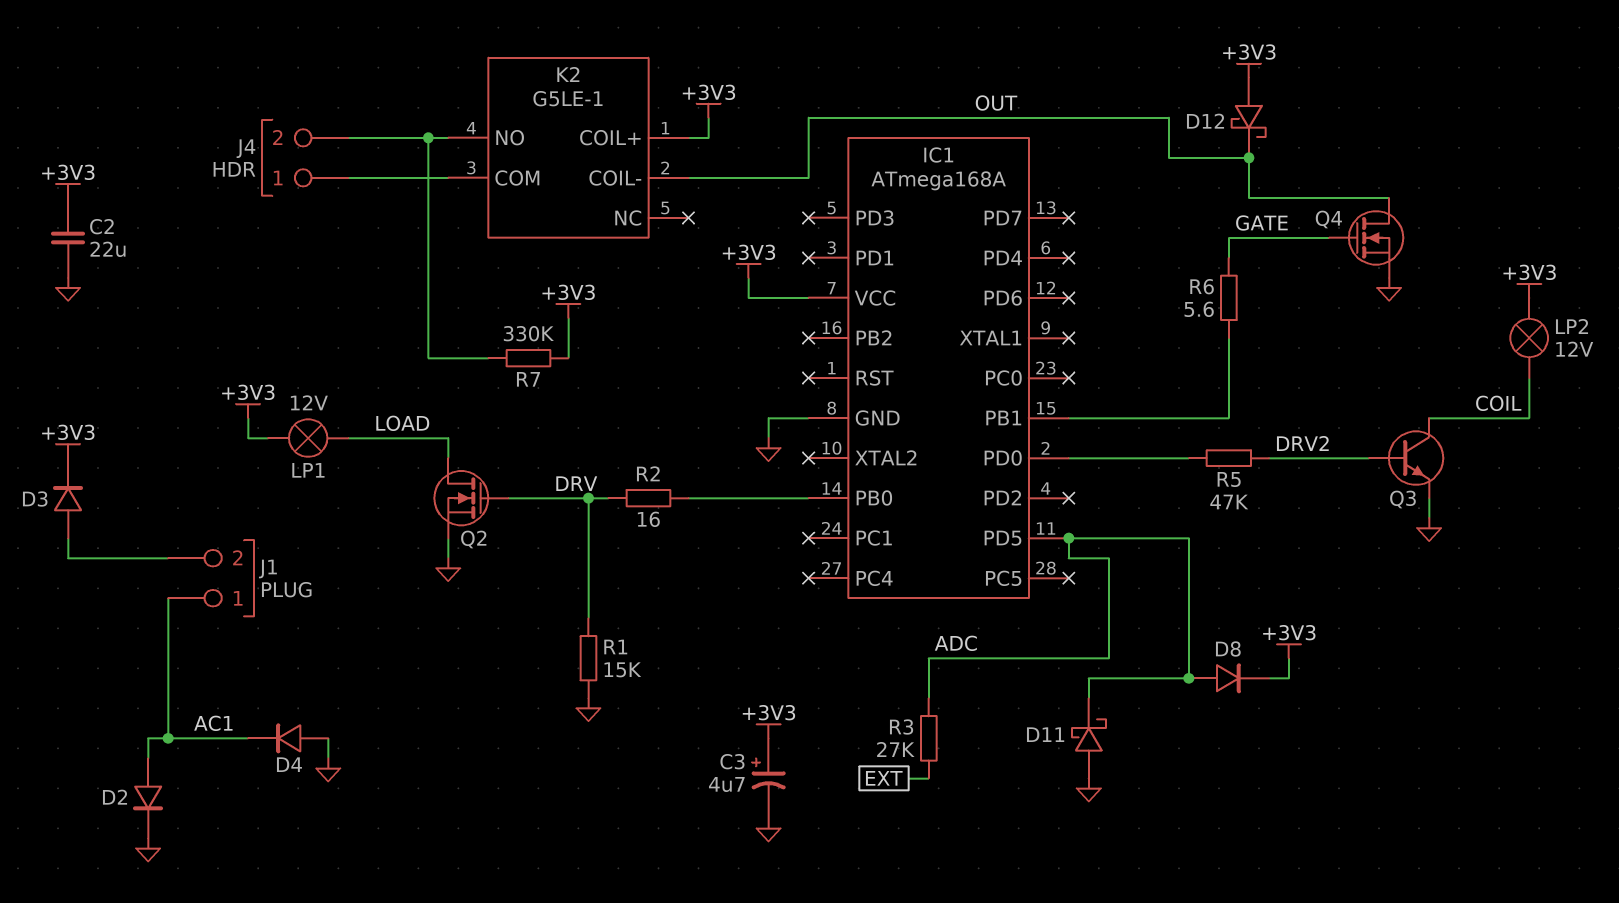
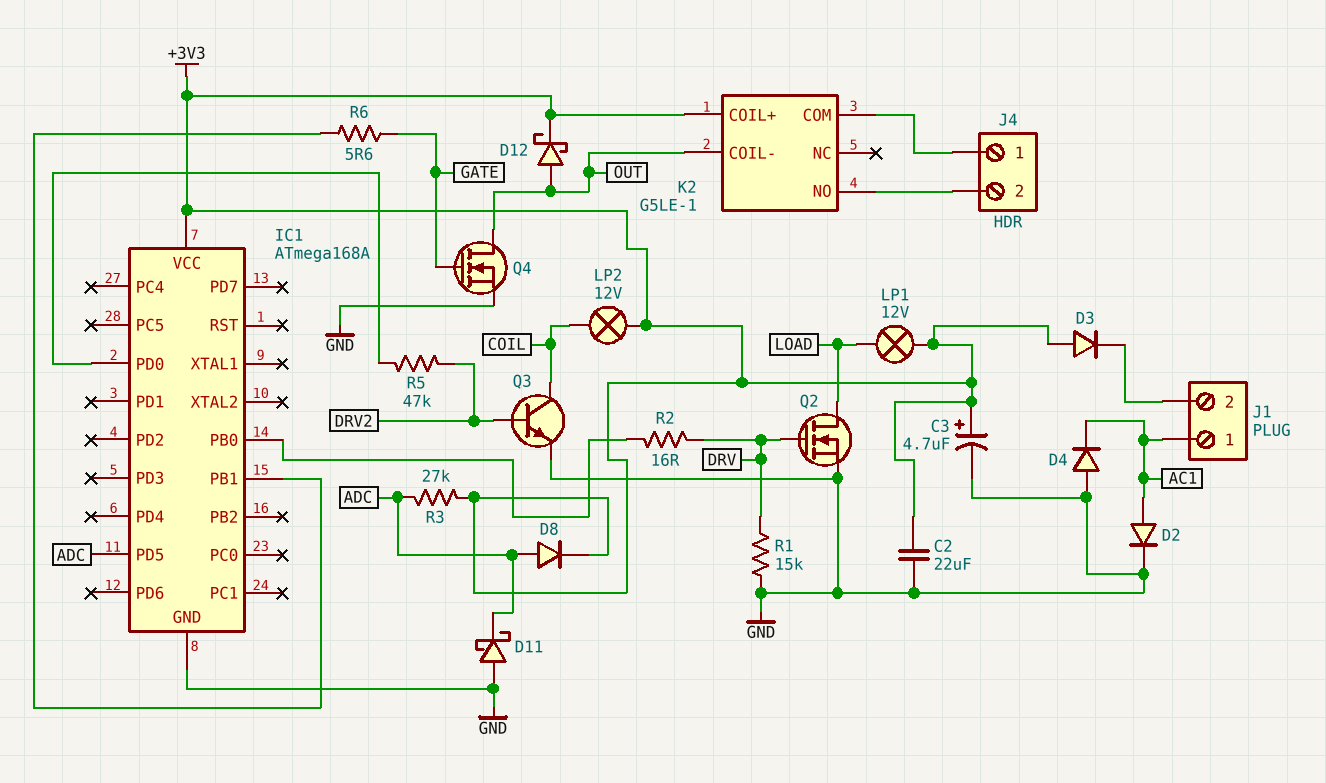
D3: diode (A J1/2, K +3V3) -> diode (A +3V3, K J1/2)
D12: schottky (A +3V3, K OUT) -> schottky (A OUT, K +3V3)
R3: 27k (ADC, EXT) -> 27k (+3V3, ADC)
R7: 330k (+3V3, J4/2) -> none

